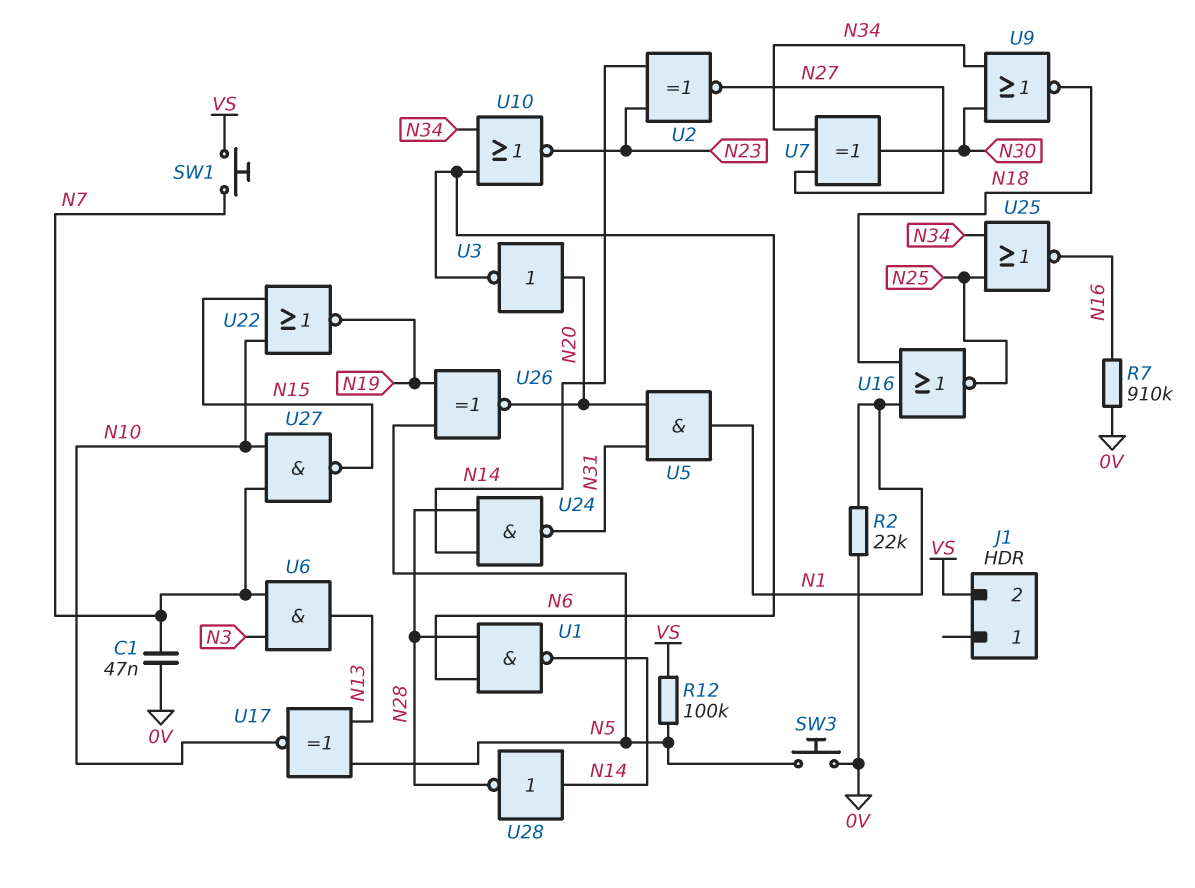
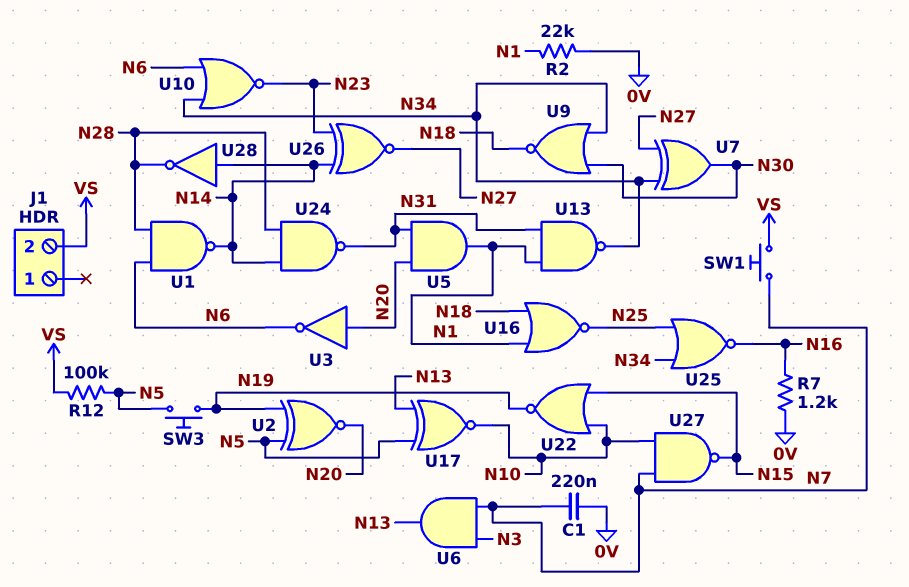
C1: 47nF (0V, N7) -> 220nF (0V, N7)
R7: 910k (0V, N16) -> 1.2k (0V, N16)
SW3: button (0V, N5) -> button (N5, N19)
U2: XNOR (in N14, in N23, out N27) -> XNOR (in N5, in N19, out N20)
U13: none -> NAND (in N1, in N31, out N34)
U26: XNOR (in N5, in N19, out N20) -> XNOR (in N14, in N23, out N27)

